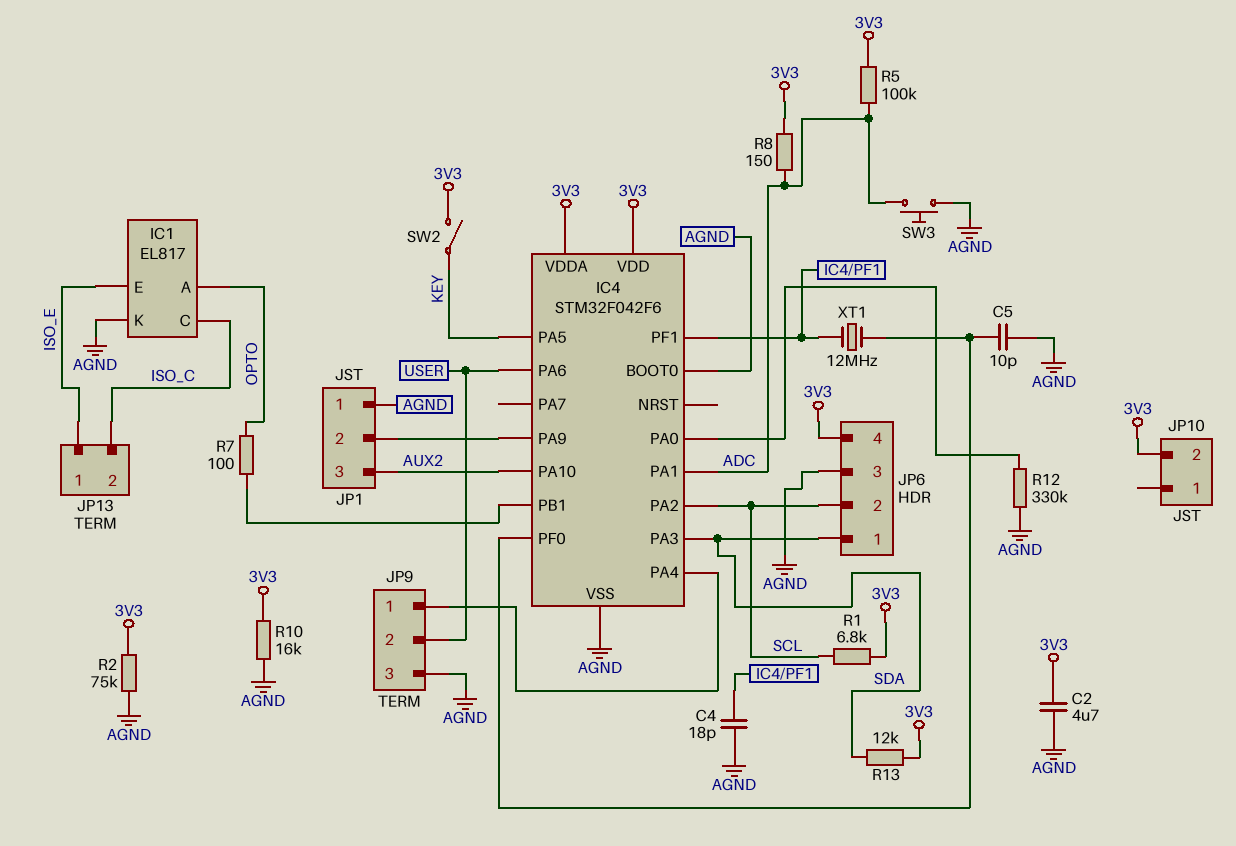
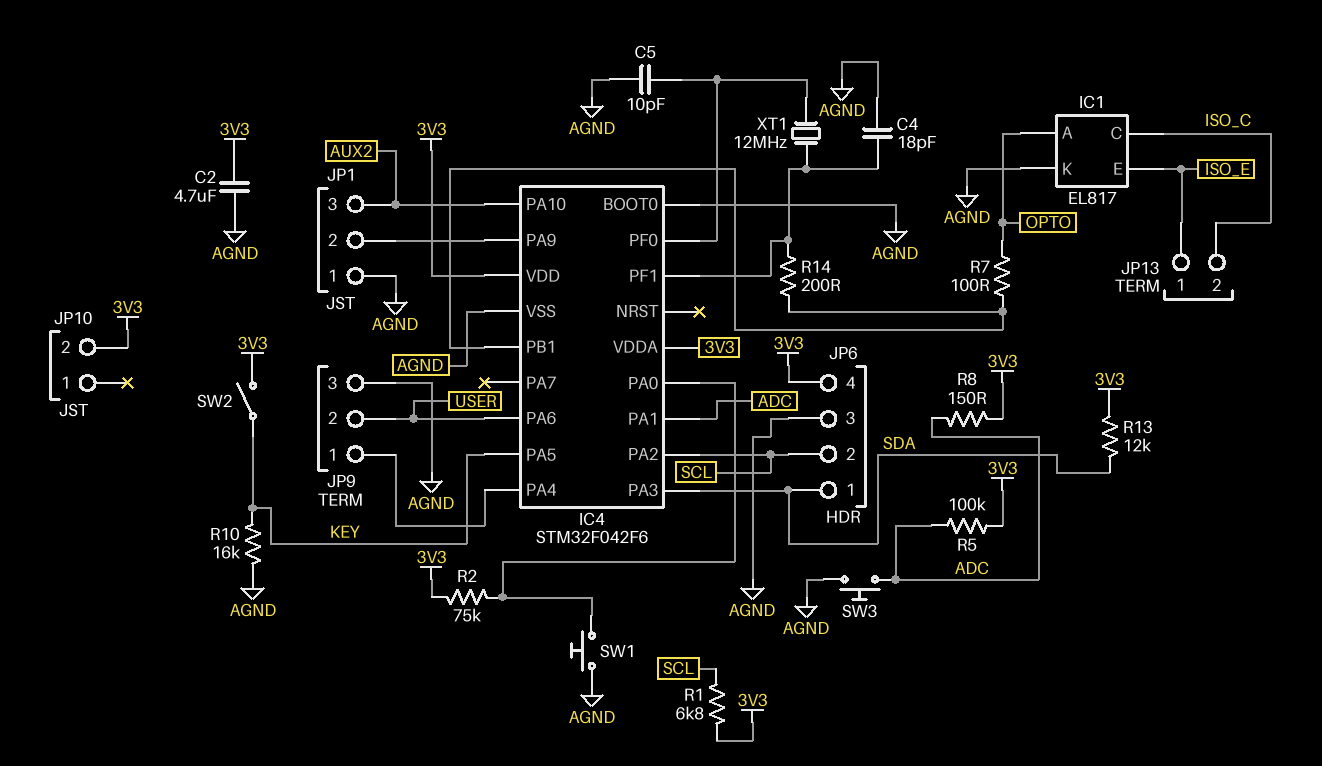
R2: 75k (3V3, AGND) -> 75k (3V3, IC4/PA0)
R10: 16k (3V3, AGND) -> 16k (AGND, KEY)
R12: 330k (AGND, IC4/PA0) -> none
R14: none -> 200 (IC4/PB1, IC4/PF1)
SW1: none -> button (AGND, IC4/PA0)

